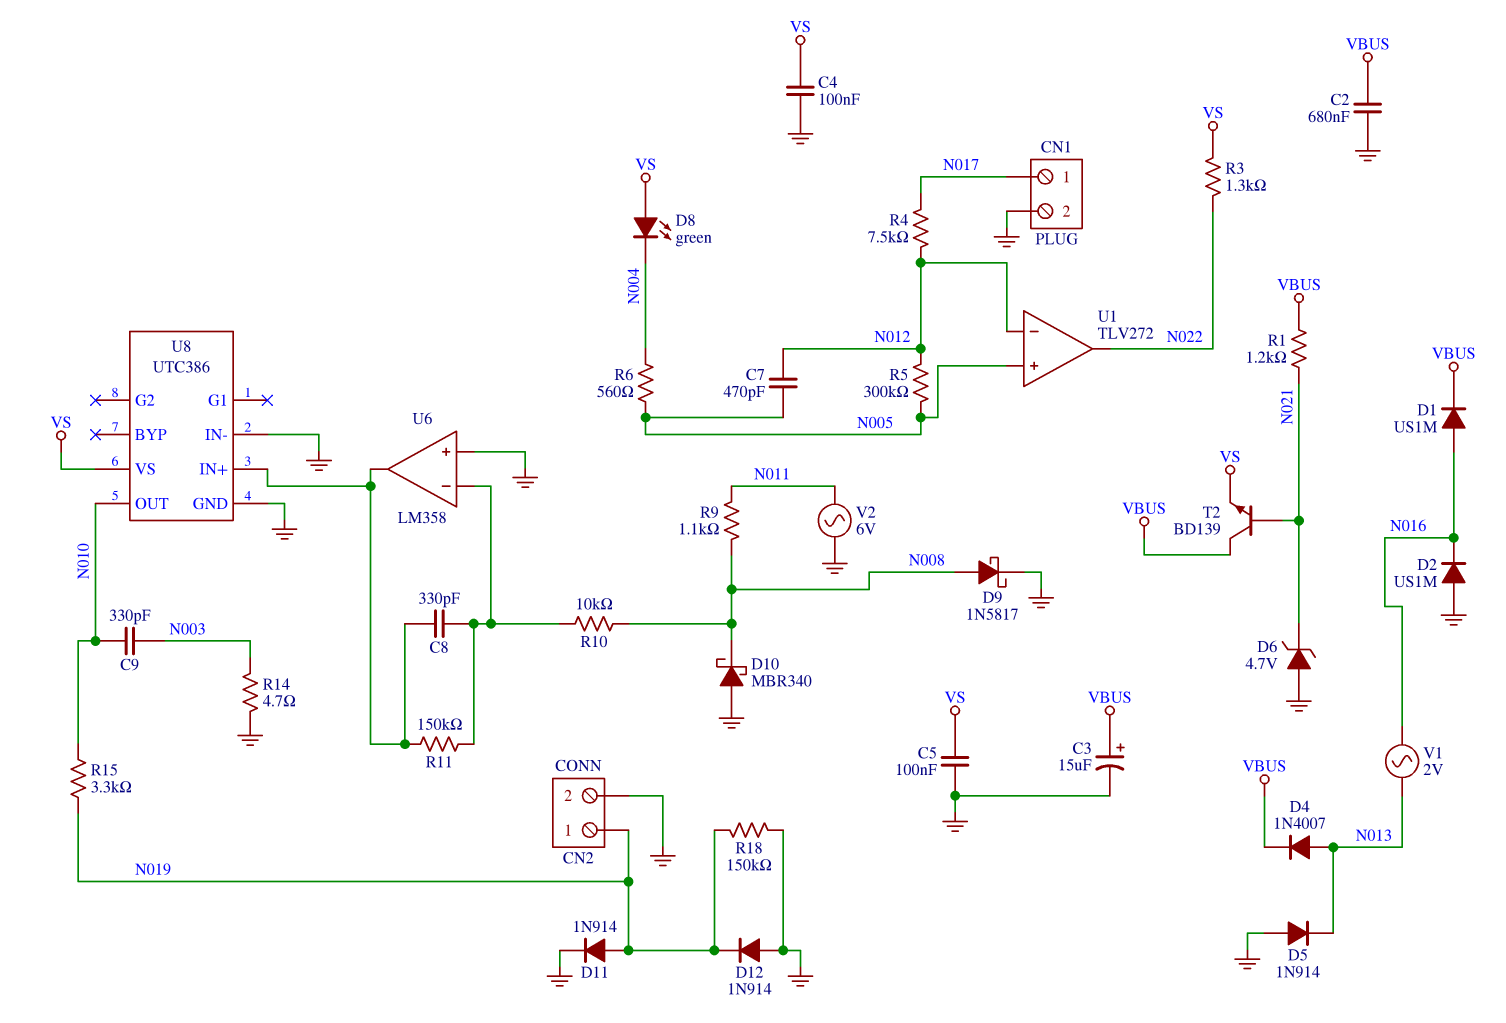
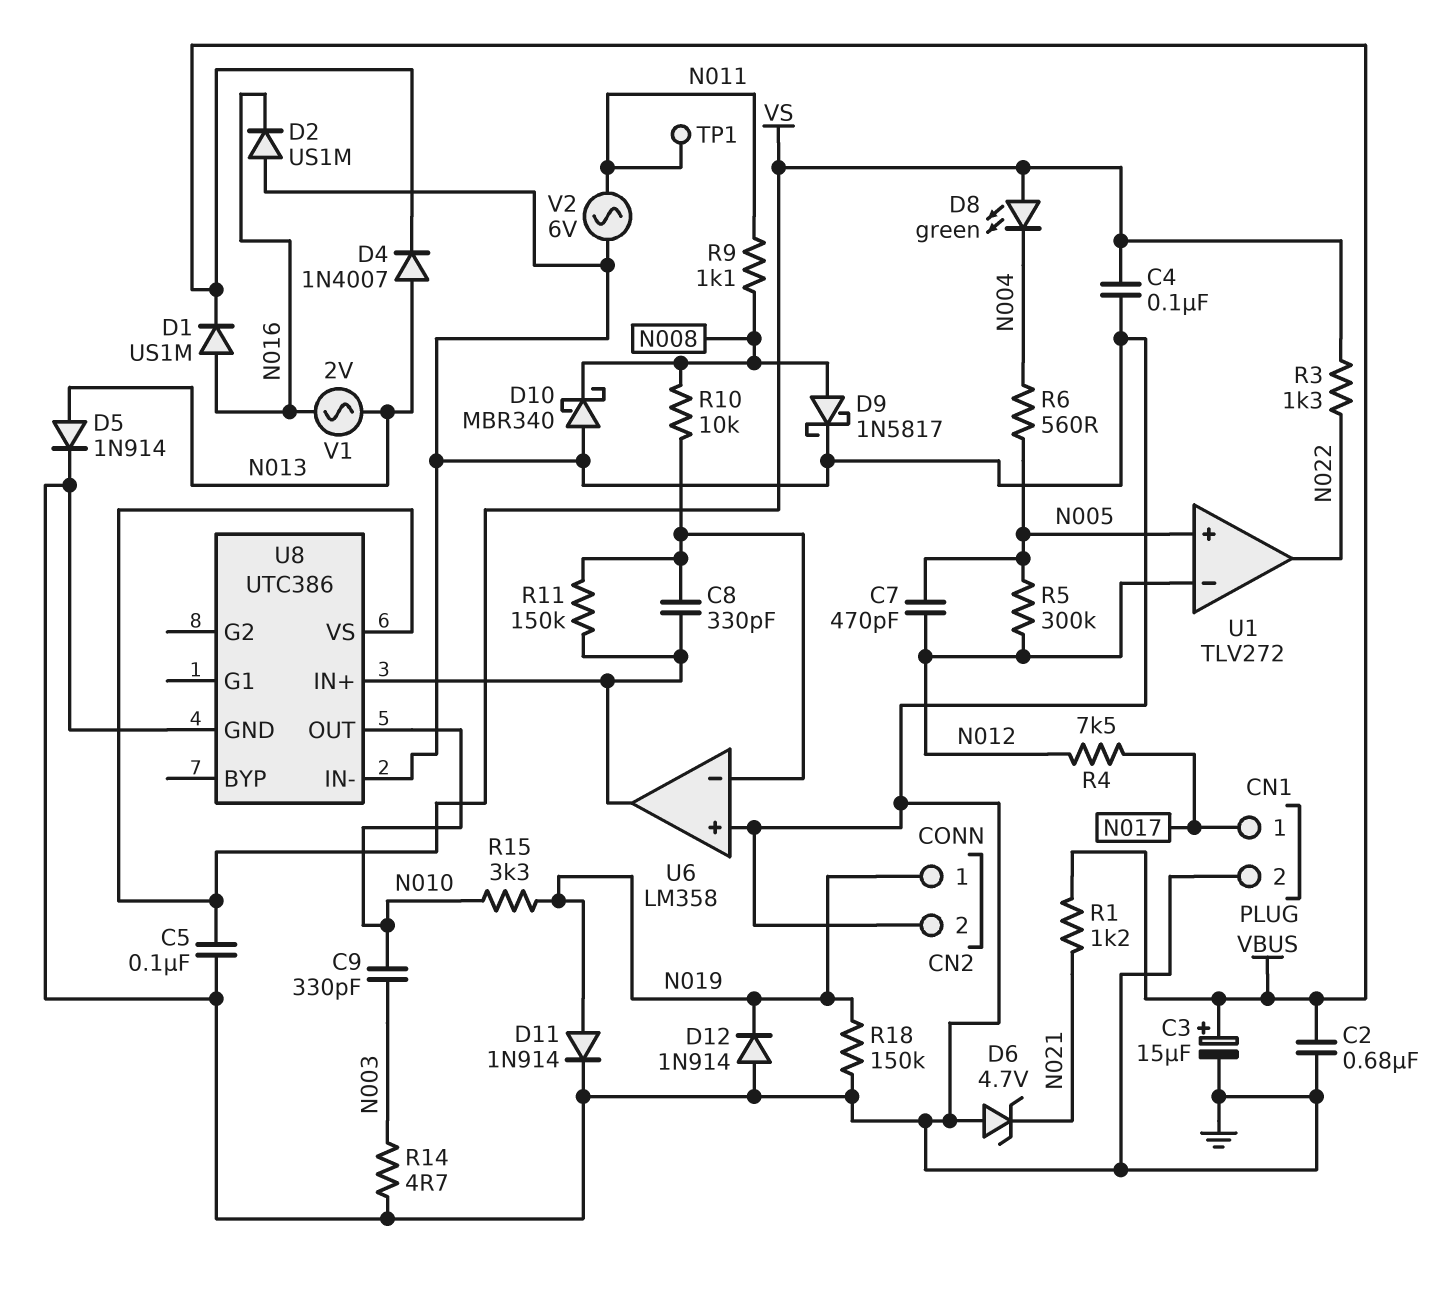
D5: diode 1N914 (A GND, K N013) -> diode 1N914 (A N013, K GND)
T2: NPN BD139 (B N021, C VBUS, E VS) -> none
TP1: none -> test point (N011)

